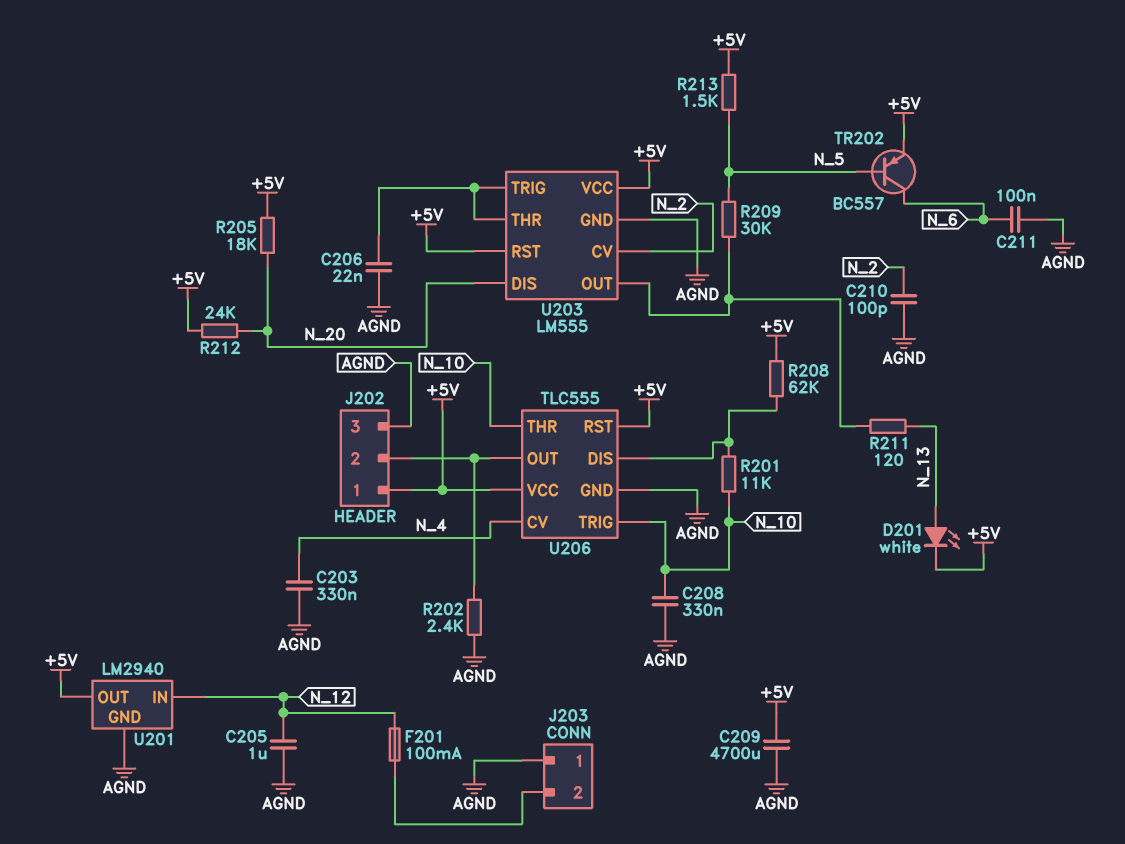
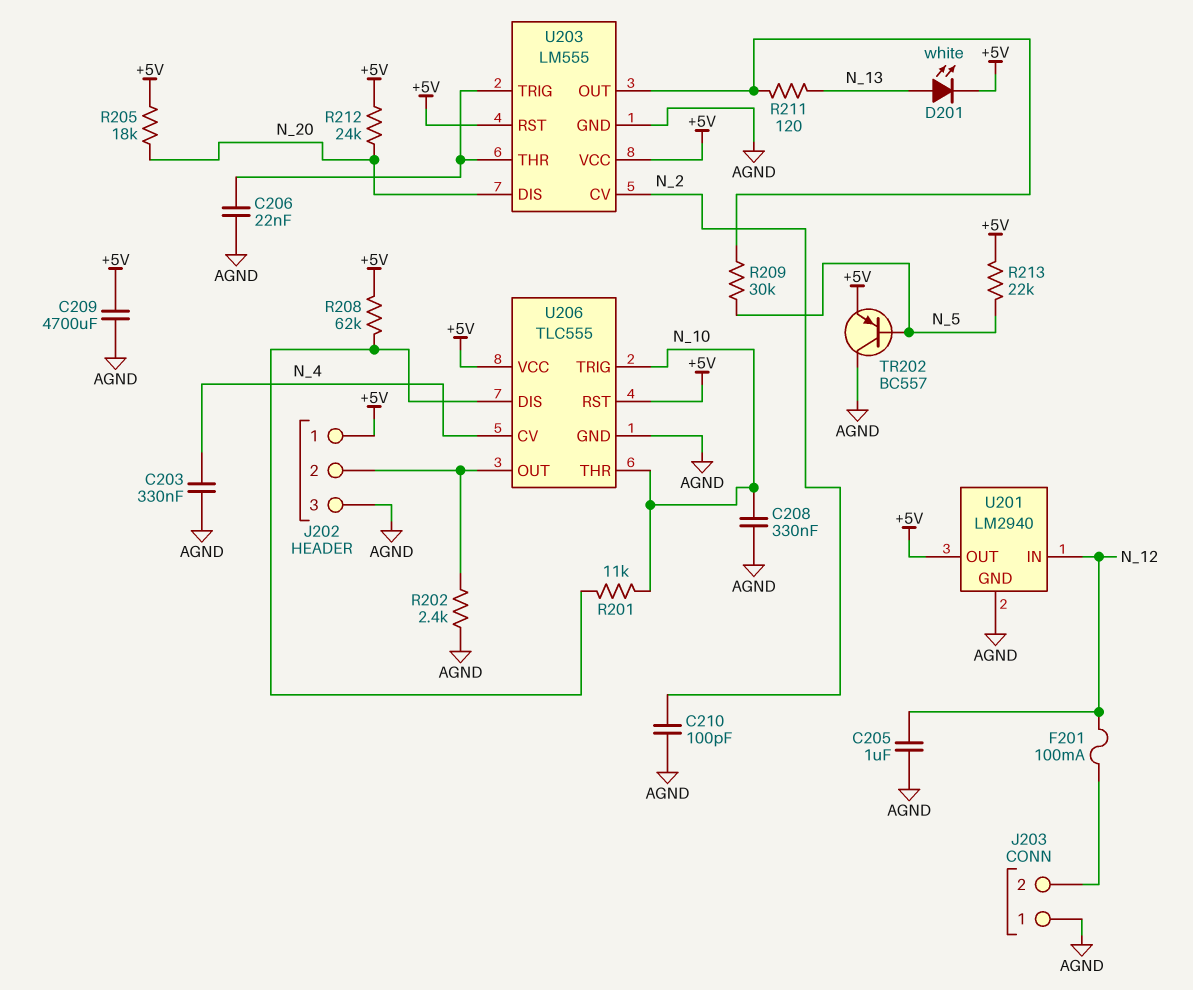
C211: 100nF (AGND, N_6) -> none
R213: 1.5k (+5V, N_5) -> 22k (+5V, N_5)
TR202: PNP BC557 (B N_5, C N_6, E +5V) -> PNP BC557 (B N_5, C AGND, E +5V)

